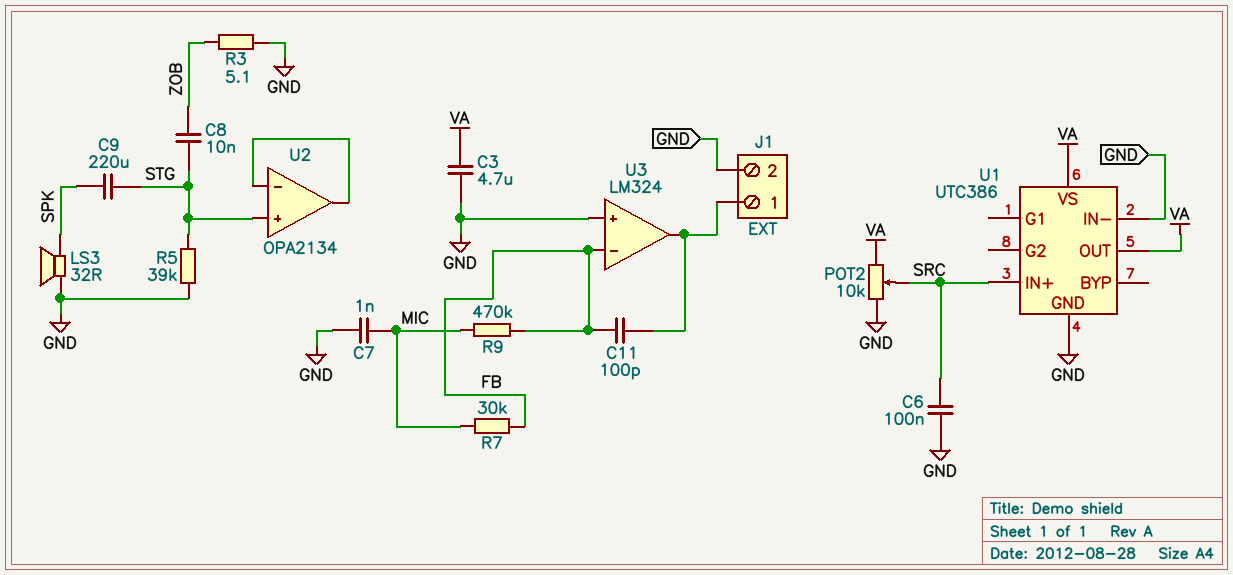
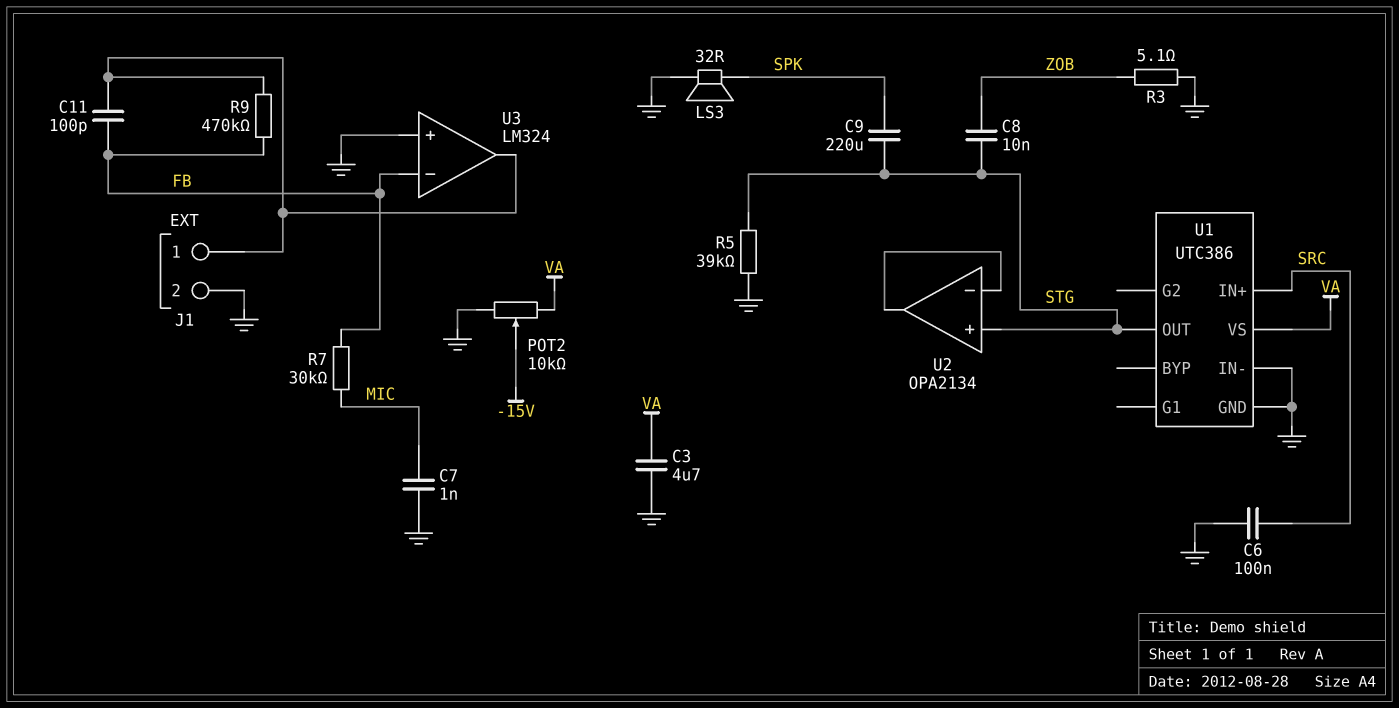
POT2: 10k (GND, VA, wiper SRC) -> 10k (GND, VA, wiper -15V)
R9: 470k (FB, MIC) -> 470k (FB, J1/1)
U1 pin OUT: VA -> STG

